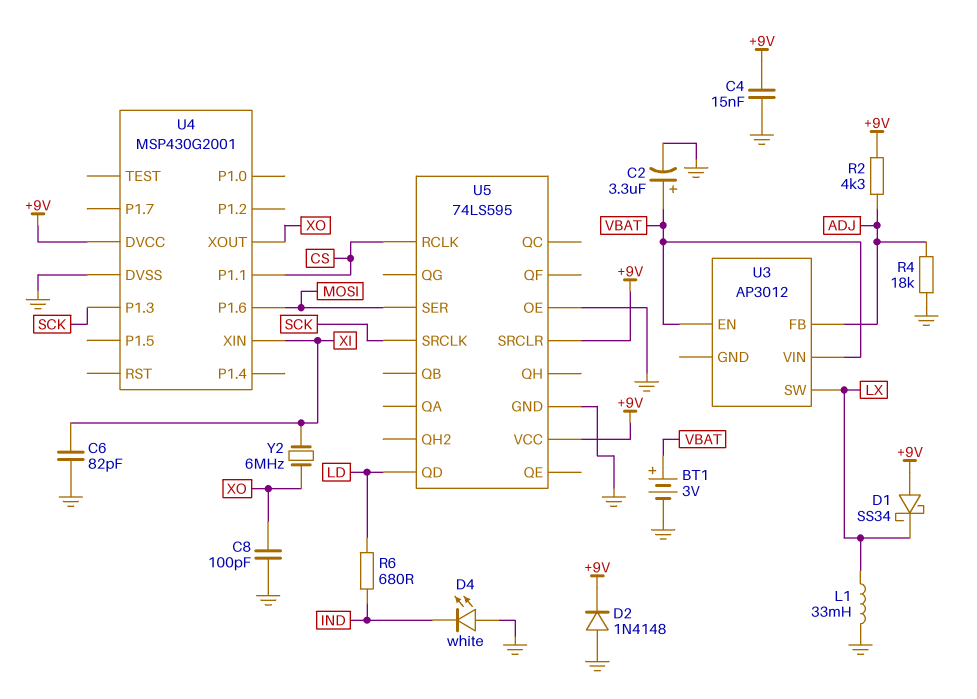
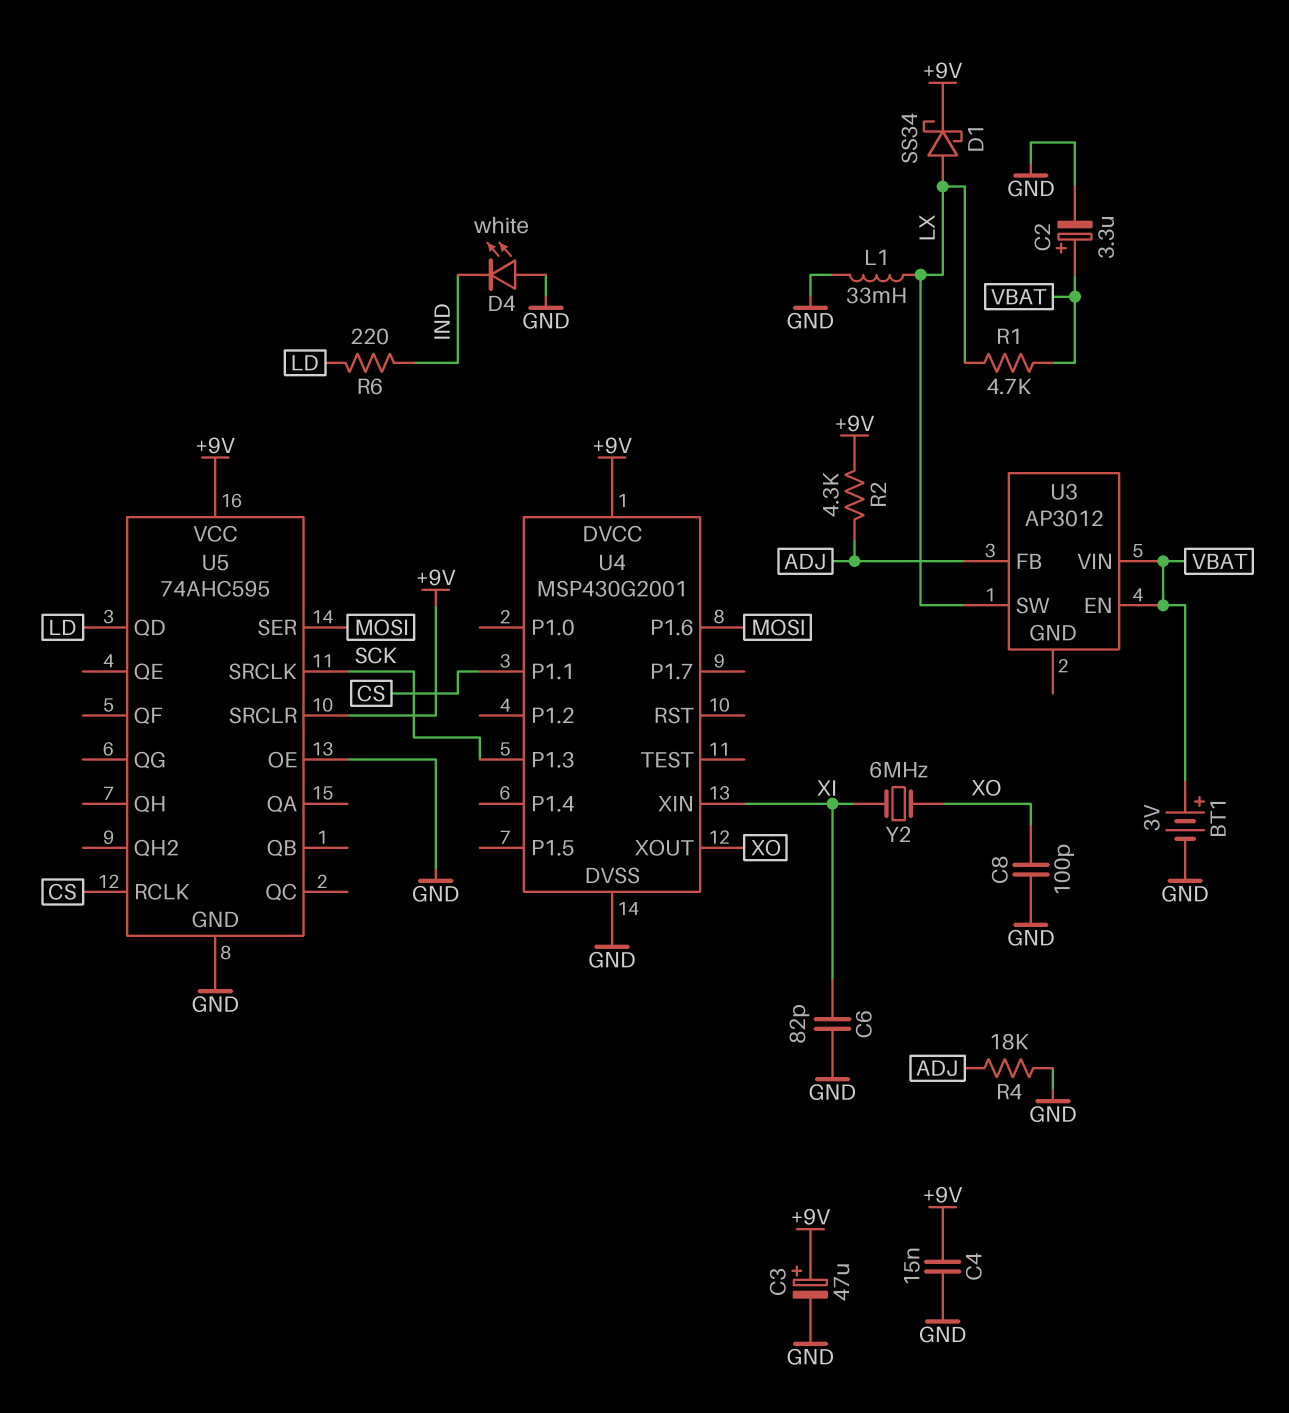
C3: none -> 47uF (plus +9V, minus GND)
D1: schottky SS34 (A +9V, K LX) -> schottky SS34 (A LX, K +9V)
D2: diode 1N4148 (A GND, K +9V) -> none
R1: none -> 4.7k (LX, VBAT)
R6: 680 (IND, LD) -> 220 (IND, LD)
U5: 74LS595 -> 74AHC595

